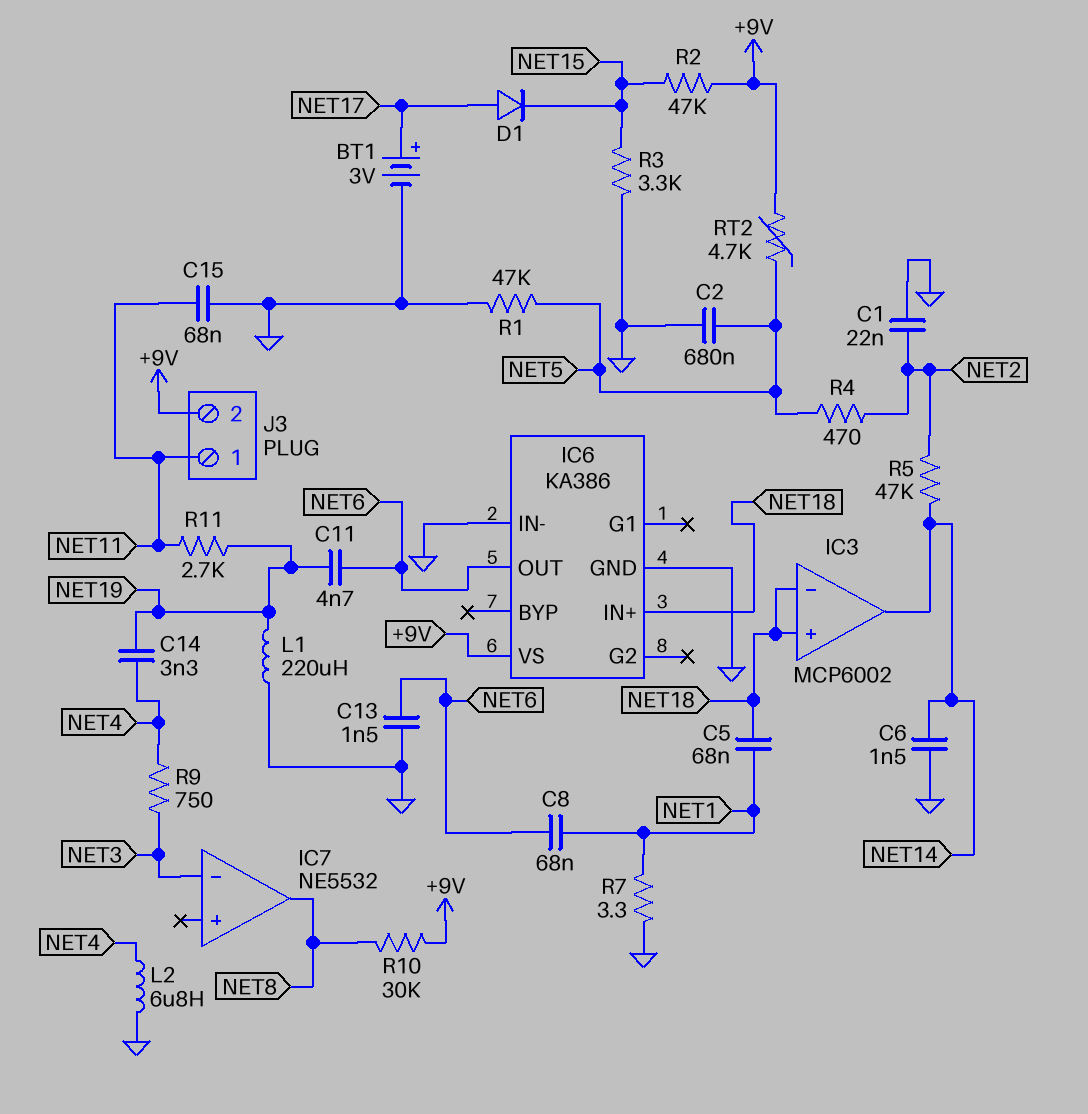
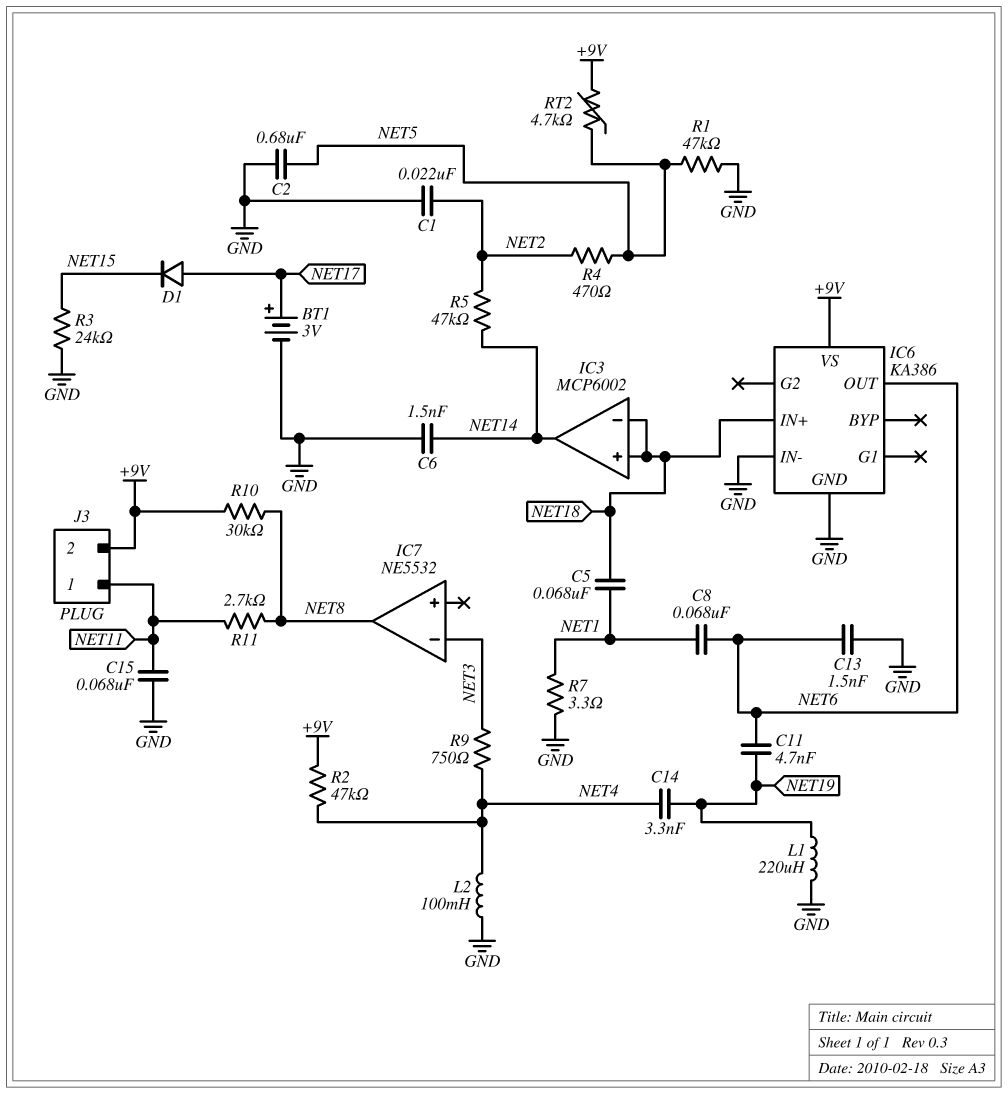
L2: 6.8uH (GND, NET4) -> 100mH (GND, NET4)
R2: 47k (+9V, NET15) -> 47k (+9V, NET4)
R3: 3.3k (GND, NET15) -> 24k (GND, NET15)
R11: 2.7k (NET11, NET19) -> 2.7k (NET8, NET11)

